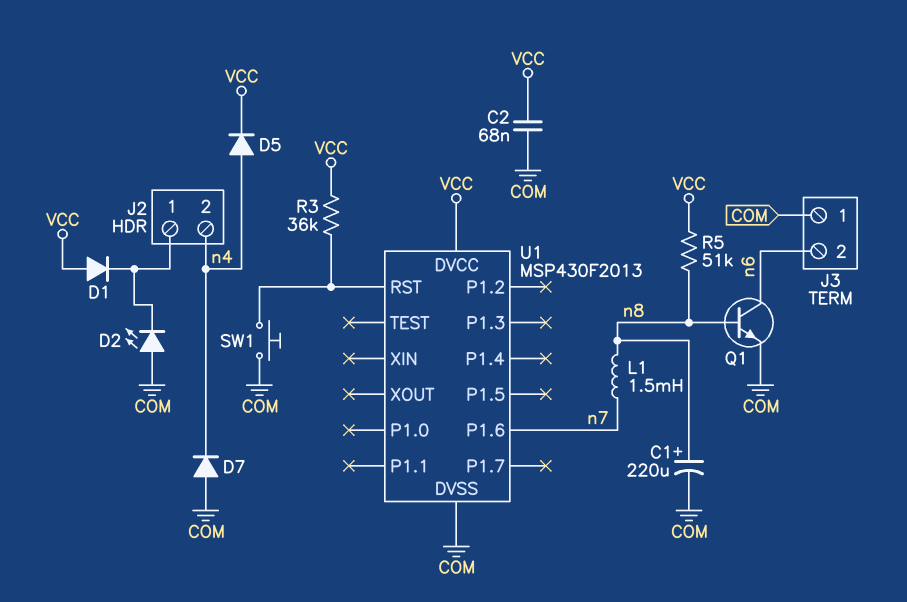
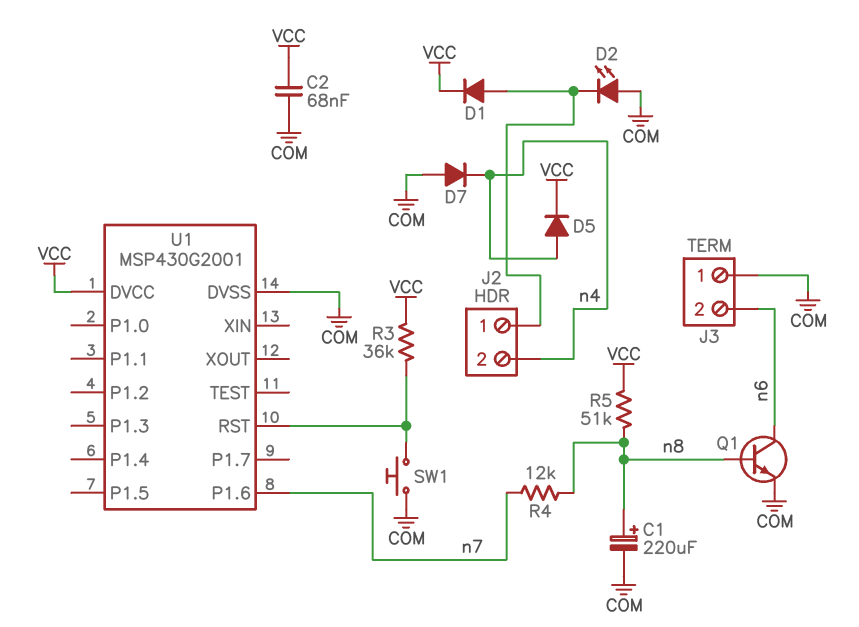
D1: diode (A VCC, K J2/1) -> diode (A J2/1, K VCC)
L1: 1.5mH (n7, n8) -> none
R4: none -> 12k (n7, n8)
U1: MSP430F2013 -> MSP430G2001

